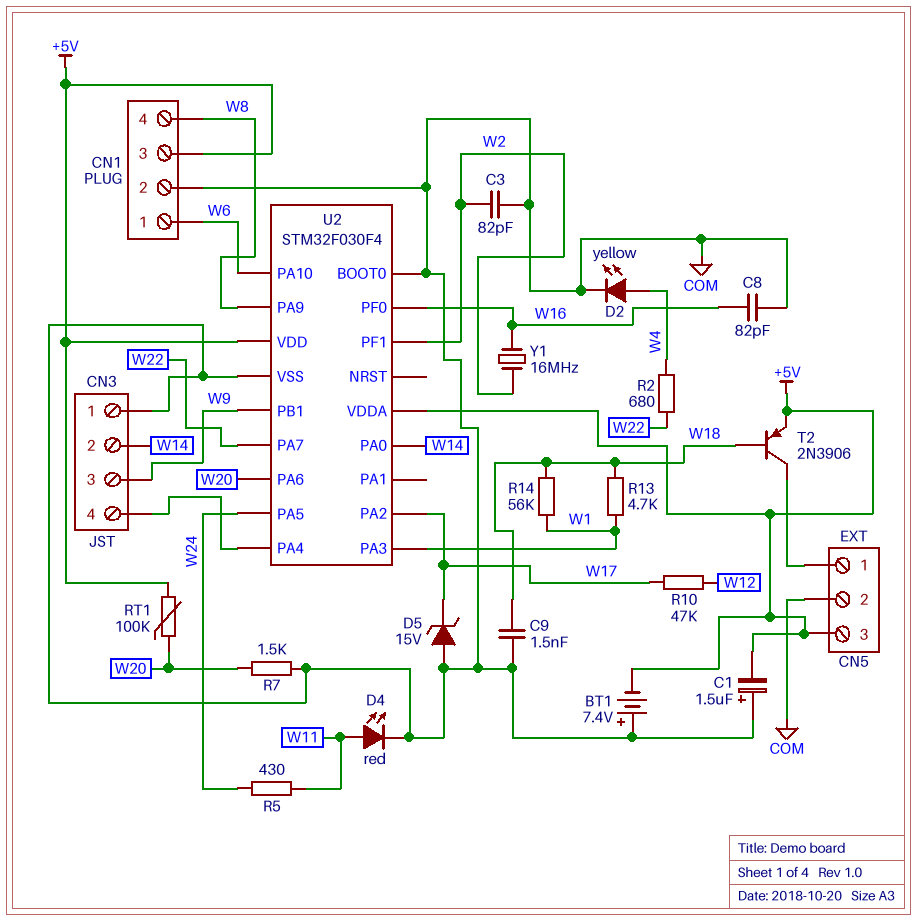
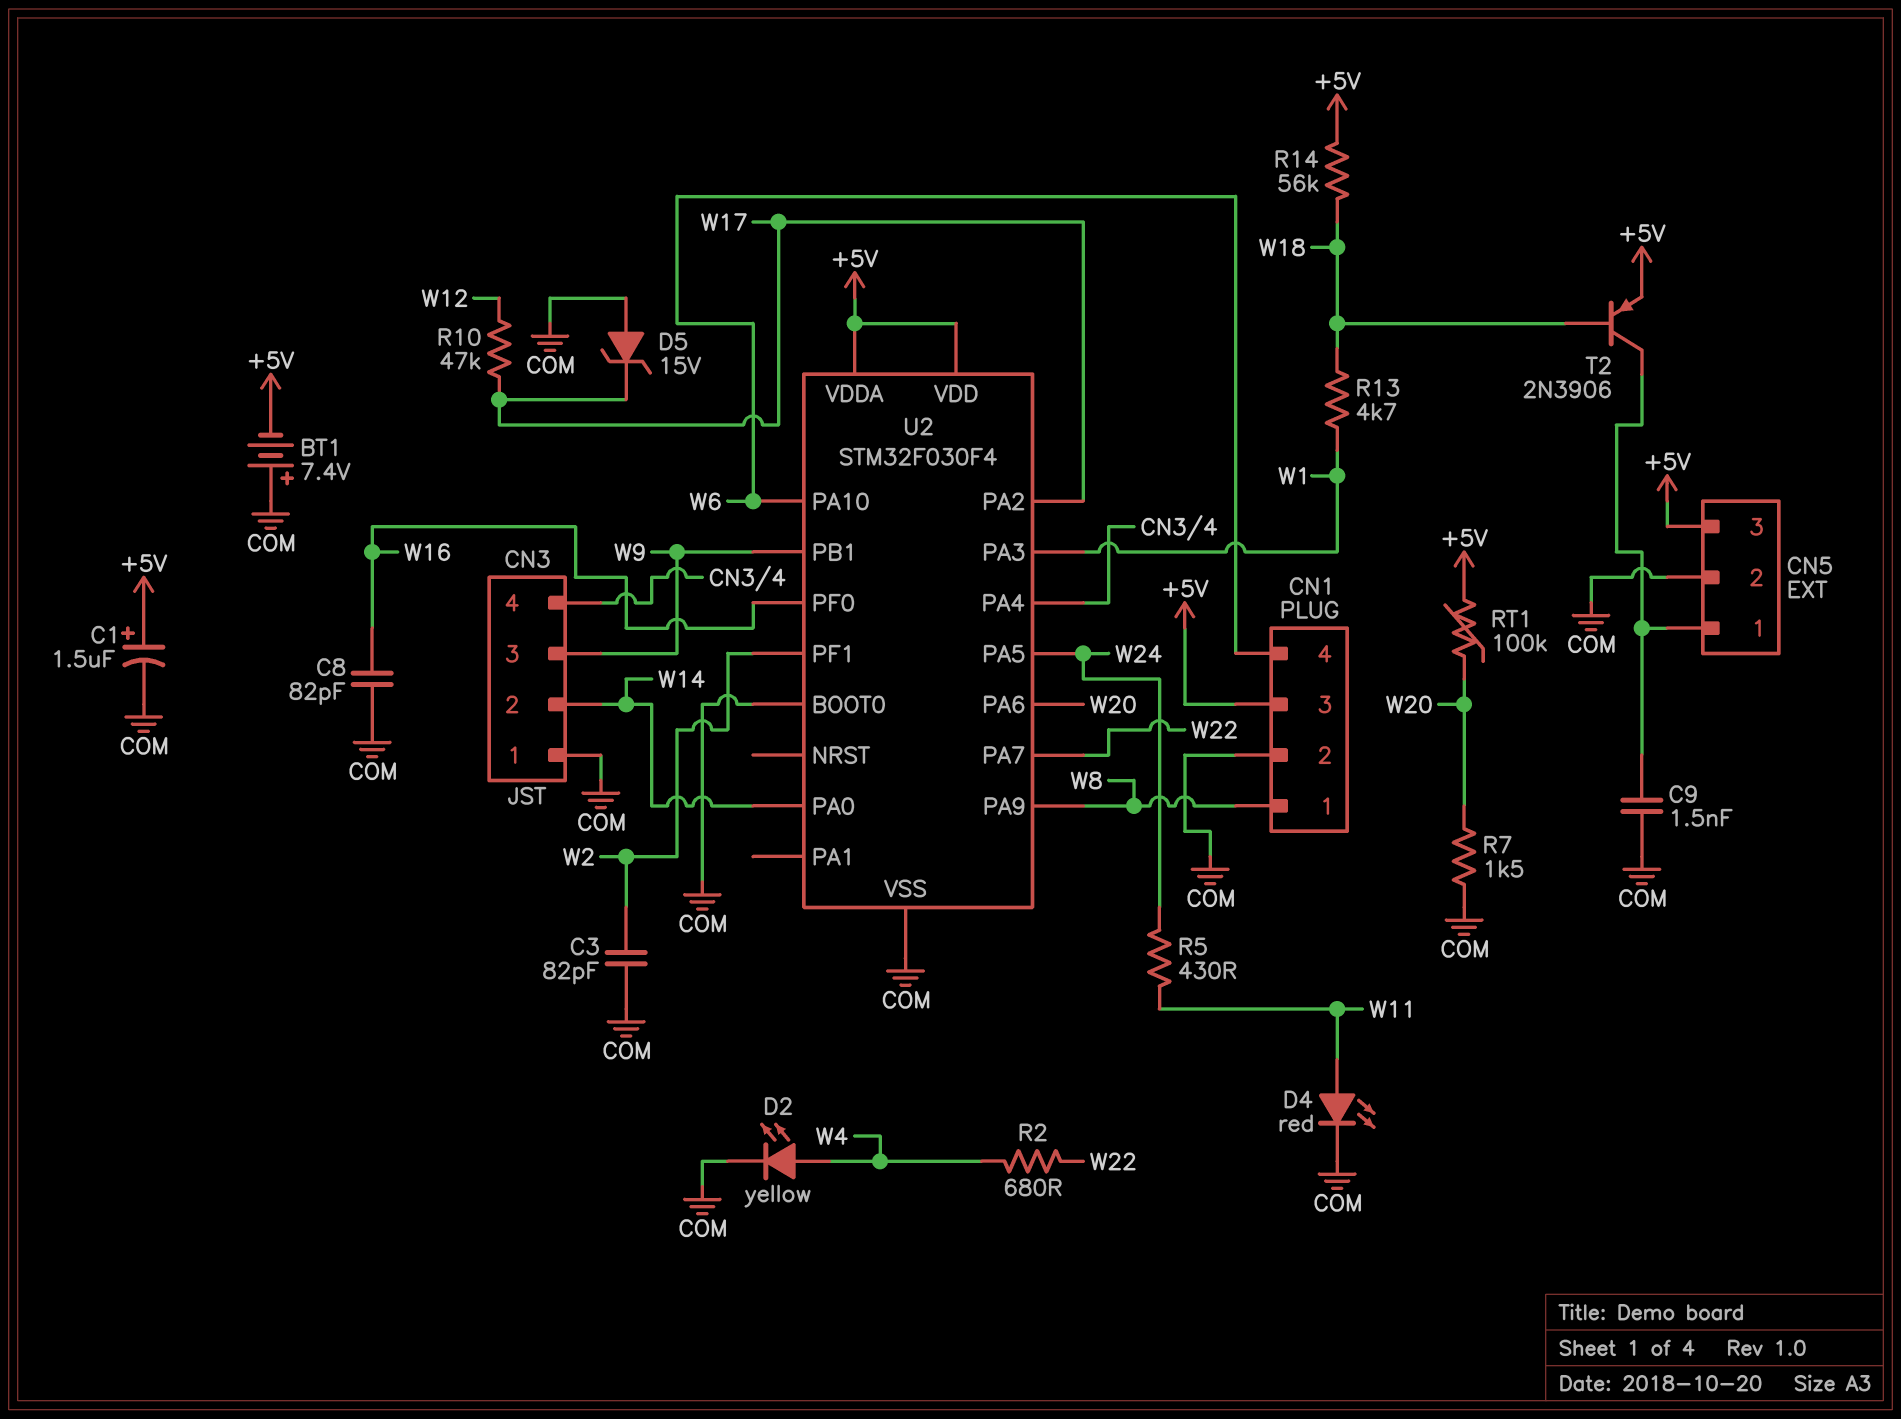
C1: 1.5uF (plus COM, minus +5V) -> 1.5uF (plus +5V, minus COM)
C9: 1.5nF (COM, W18) -> 1.5nF (CN5/1, COM)
CN1 pin 1: W6 -> W8
CN1 pin 4: W8 -> W6
R14: 56k (W1, W18) -> 56k (+5V, W18)
Y1: 16MHz (W2, W16) -> none

